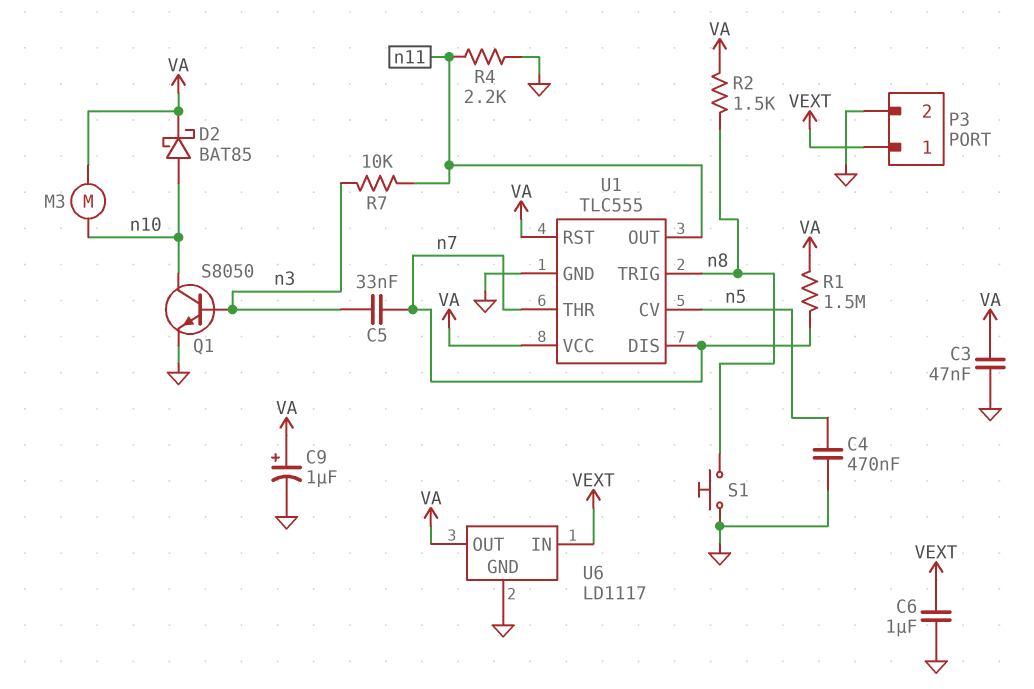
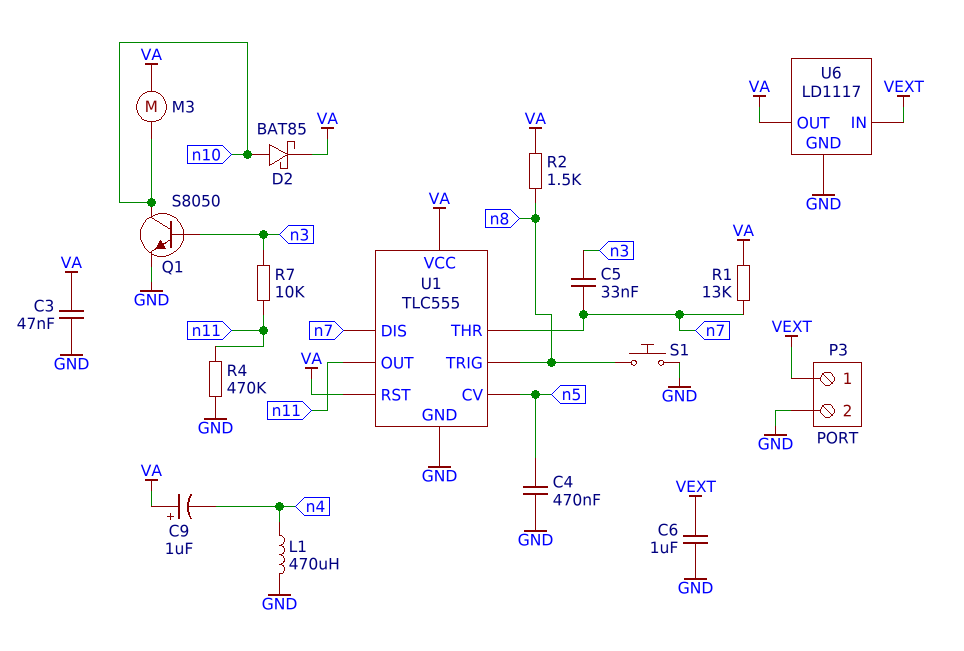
C9: 1uF (plus VA, minus GND) -> 1uF (plus VA, minus n4)
L1: none -> 470uH (GND, n4)
R1: 1.5M (VA, n7) -> 13k (VA, n7)
R4: 2.2k (GND, n11) -> 470k (GND, n11)

